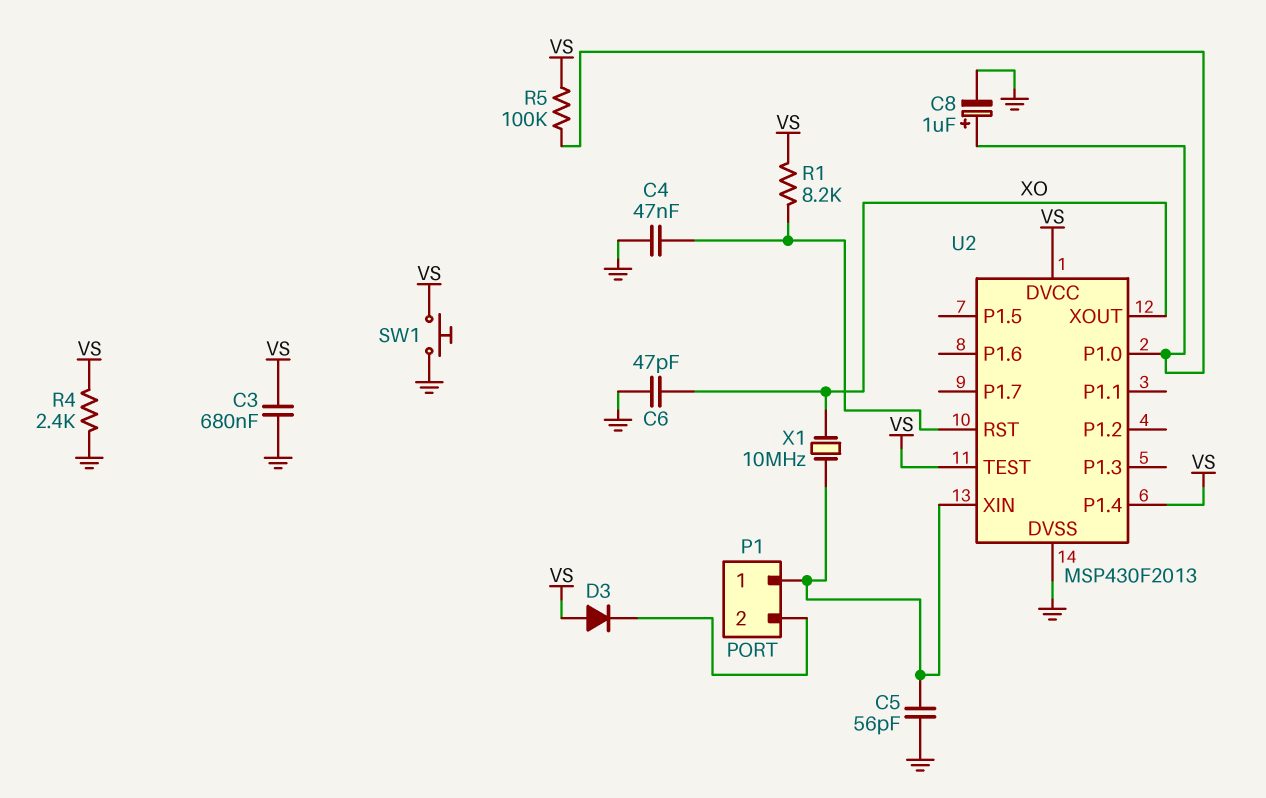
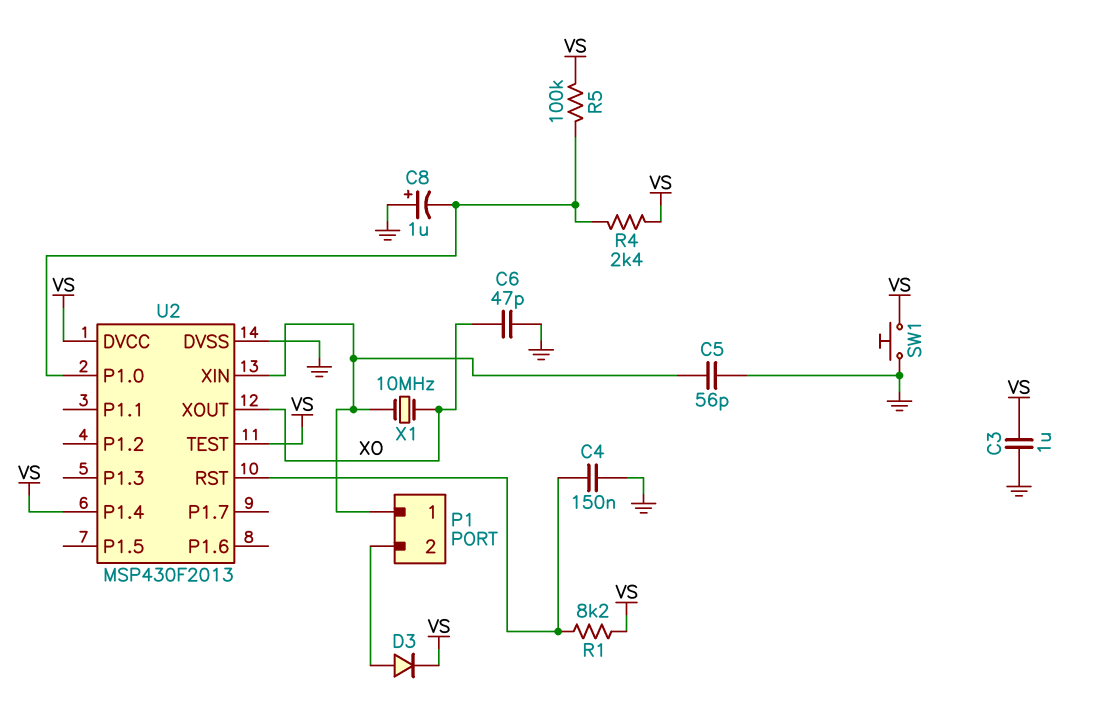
C3: 680nF (GND, VS) -> 1uF (GND, VS)
C4: 47nF (GND, U2/RST) -> 150nF (GND, U2/RST)
C8: 1uF (plus U2/P1.0, minus GND) -> 1uF (plus GND, minus U2/P1.0)
D3: diode (A VS, K P1/2) -> diode (A P1/2, K VS)
R4: 2.4k (GND, VS) -> 2.4k (U2/P1.0, VS)

